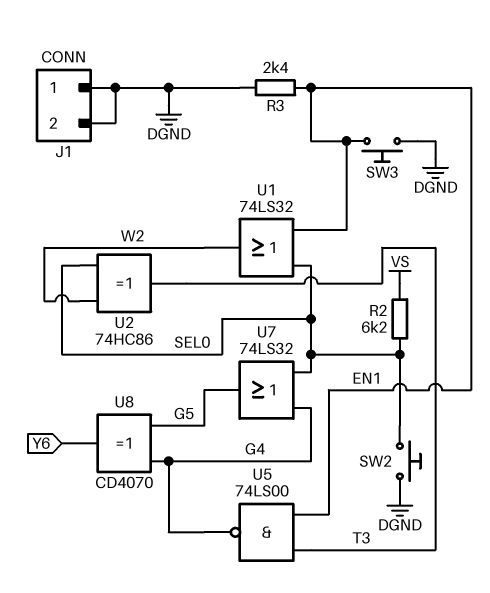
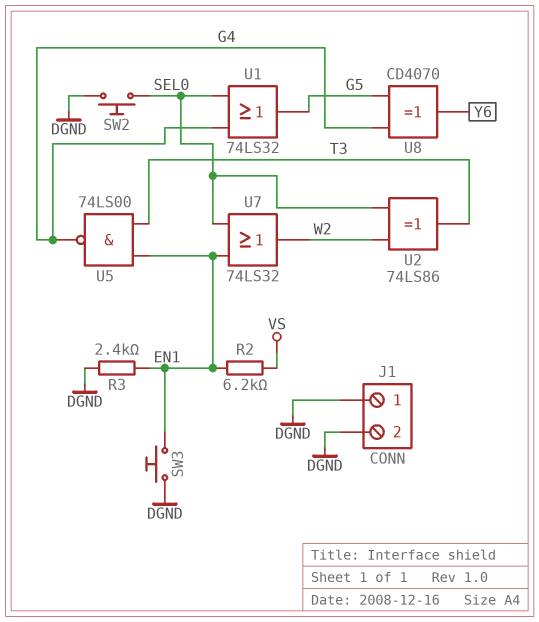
R2: 6.2k (SEL0, VS) -> 6.2k (EN1, VS)
U1: OR 74LS32 (in EN1, in SEL0, out W2) -> OR 74LS32 (in G4, in SEL0, out G5)
U2: XOR 74HC86 (in SEL0, in W2, out T3) -> XOR 74LS86 (in SEL0, in W2, out T3)
U7: OR 74LS32 (in G4, in SEL0, out G5) -> OR 74LS32 (in EN1, in SEL0, out W2)

